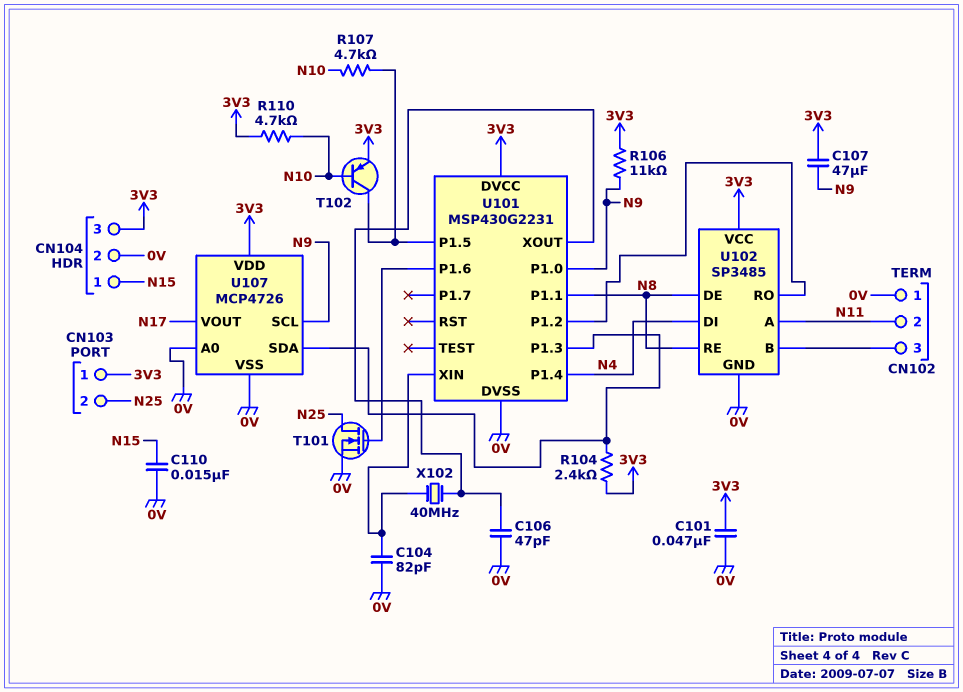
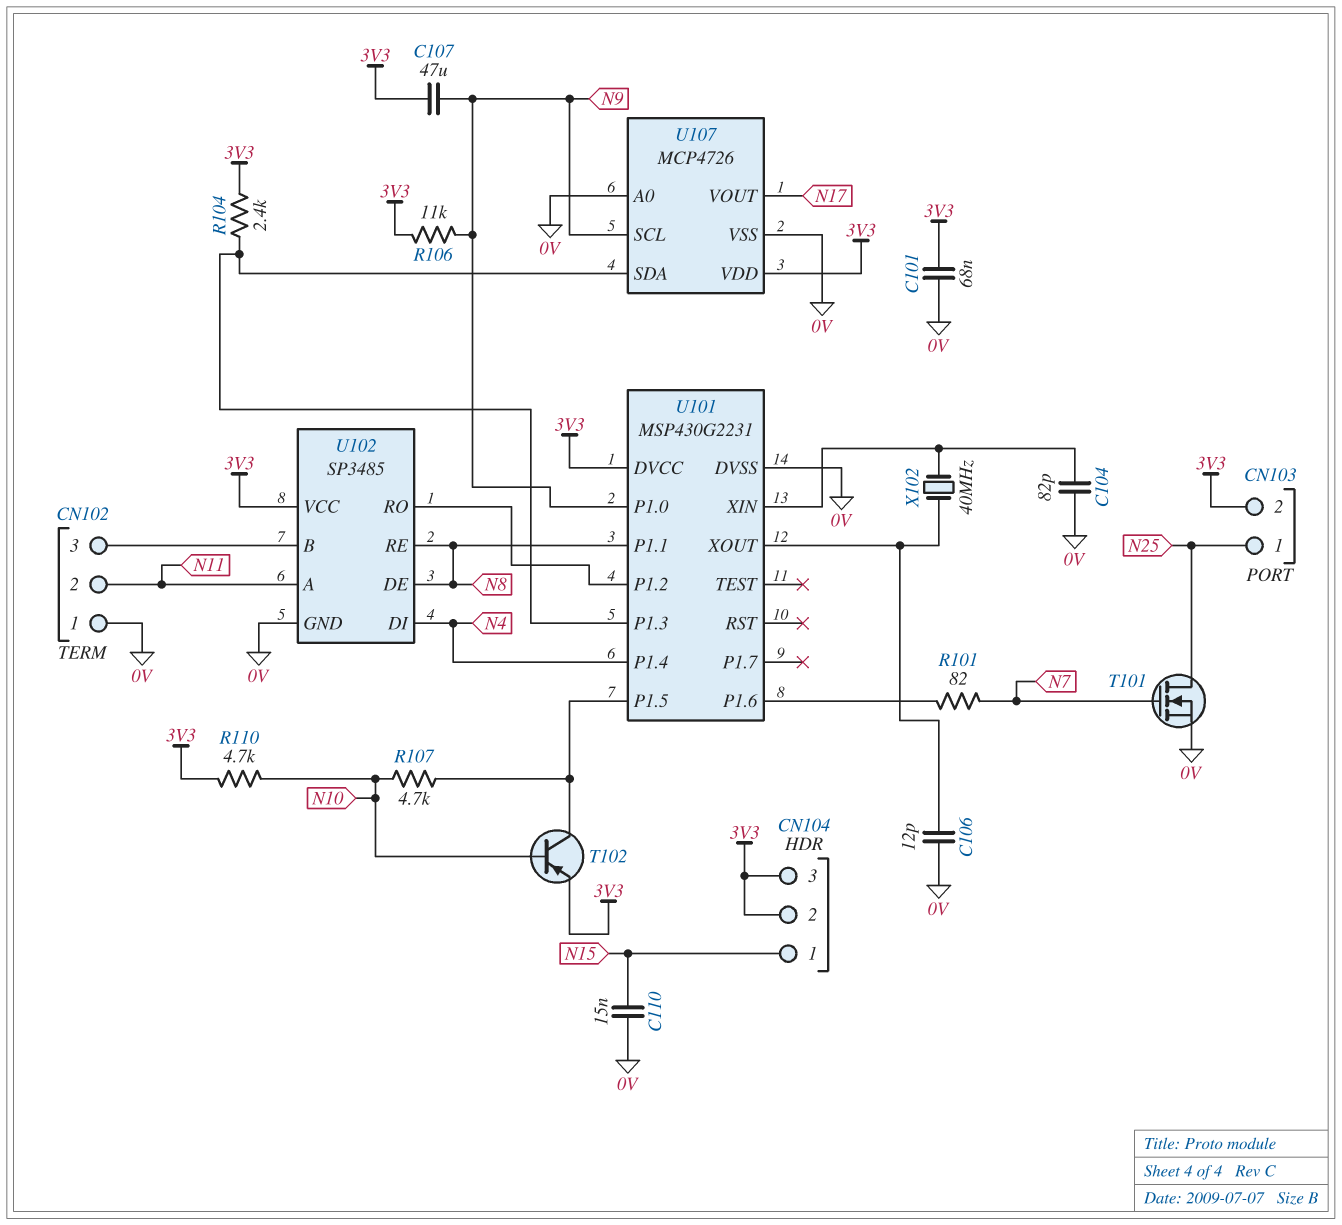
C101: 47nF (0V, 3V3) -> 68nF (0V, 3V3)
C106: 47pF (0V, U101/XOUT) -> 12pF (0V, U101/XOUT)
CN103 pin 1: 3V3 -> N25
CN103 pin 2: N25 -> 3V3
CN104 pin 2: 0V -> 3V3
R101: none -> 82 (N7, U101/P1.6)
T101: NMOS (G U101/P1.6, D N25, S 0V) -> NMOS (G N7, D N25, S 0V)

